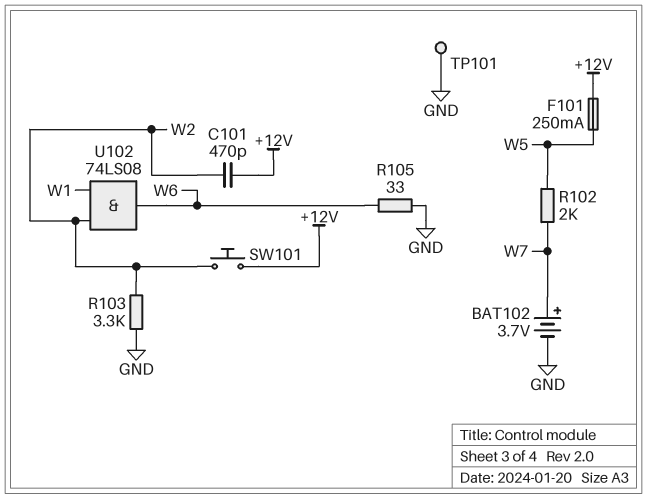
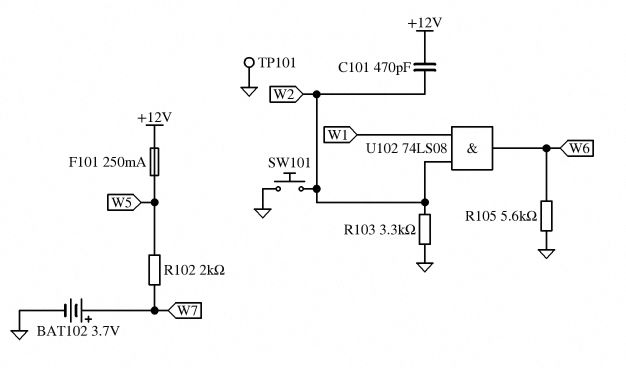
R105: 33 (GND, W6) -> 5.6k (GND, W6)
SW101: button (+12V, W2) -> button (GND, W2)

